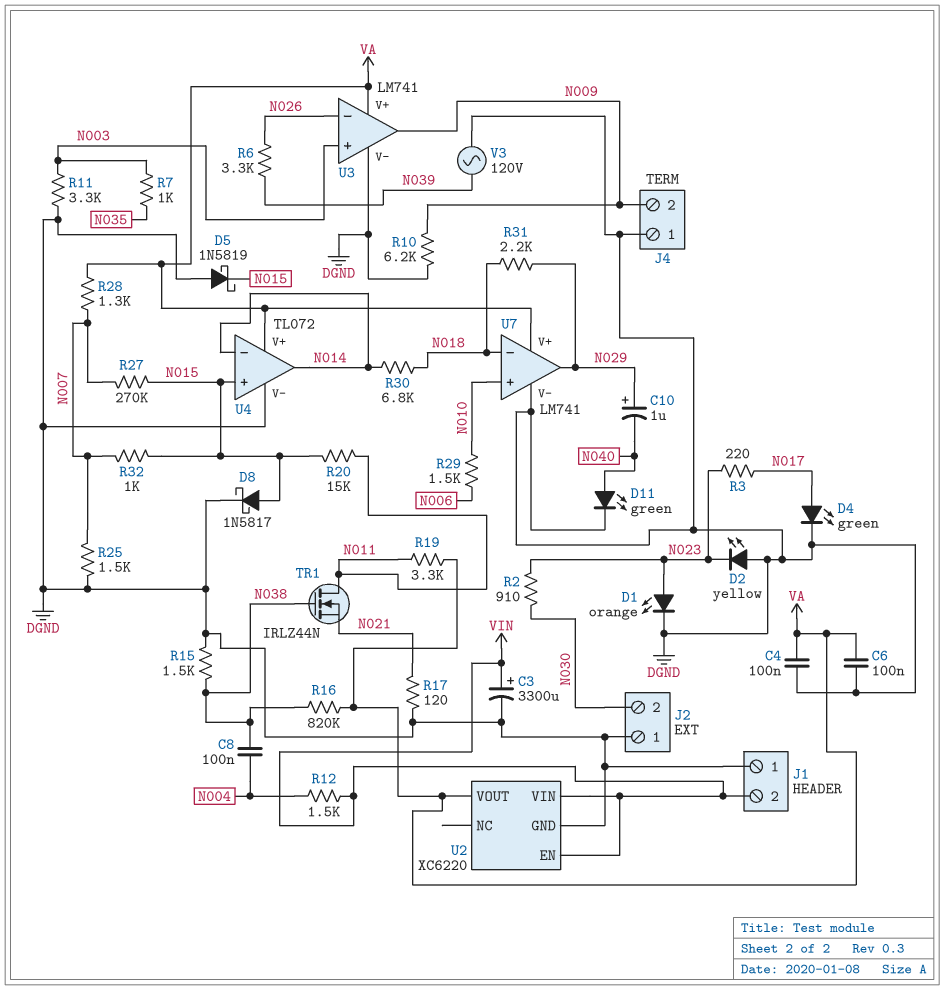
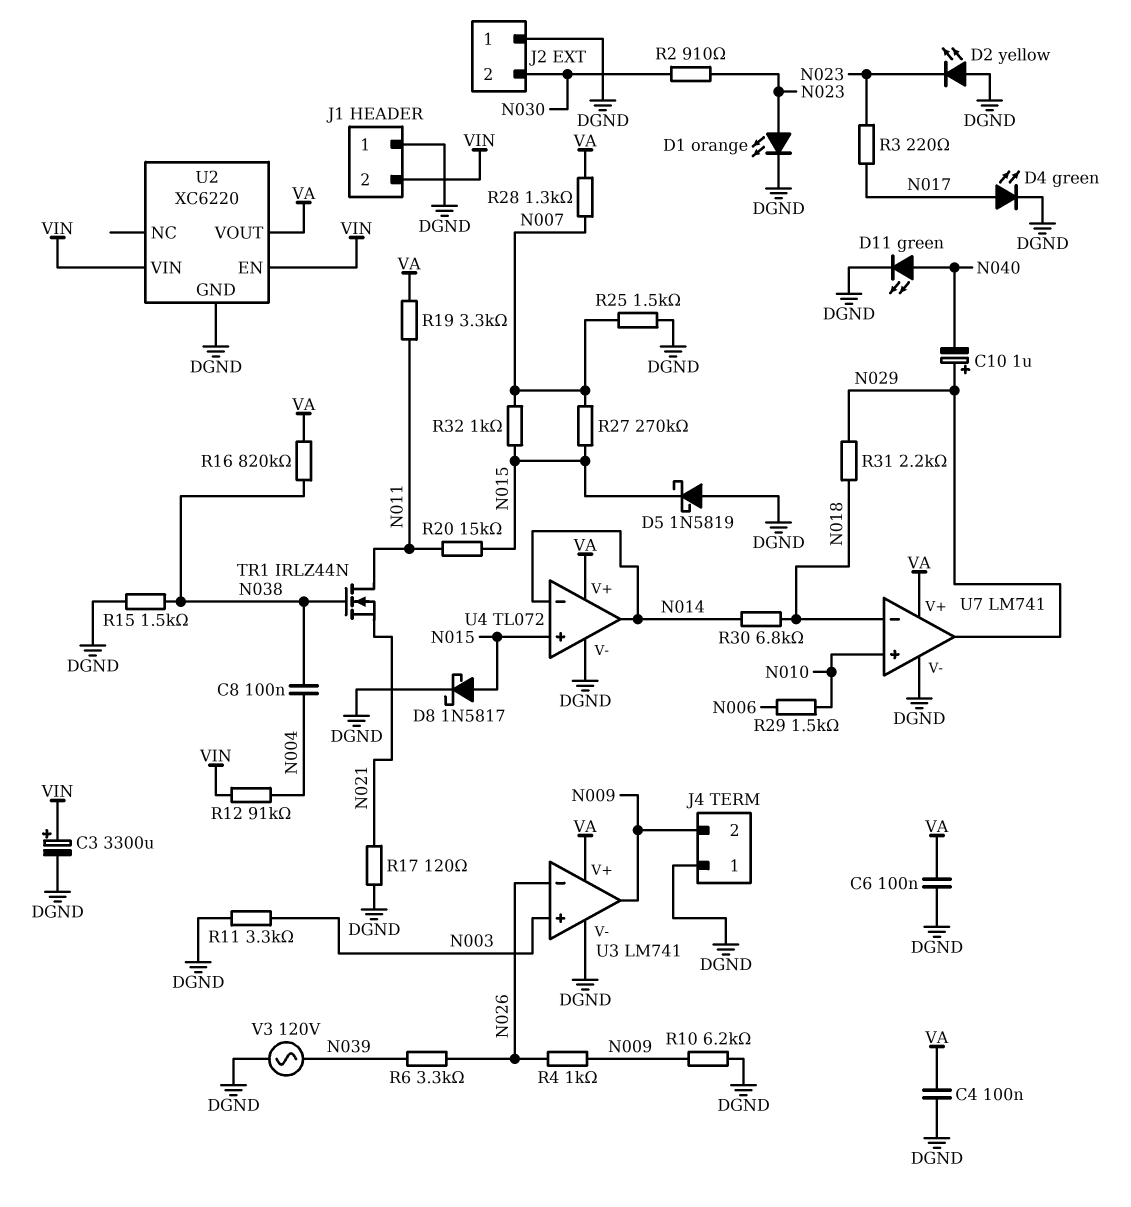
R4: none -> 1k (N009, N026)
R7: 1k (N003, N035) -> none
R12: 1.5k (N004, VIN) -> 91k (N004, VIN)

